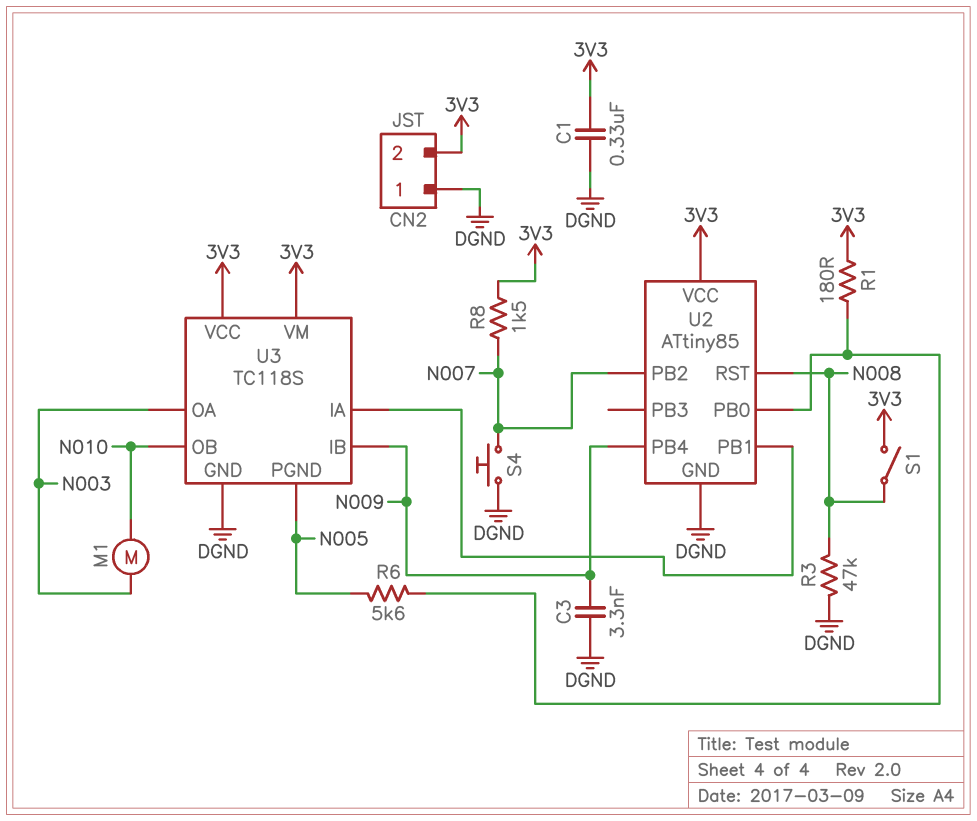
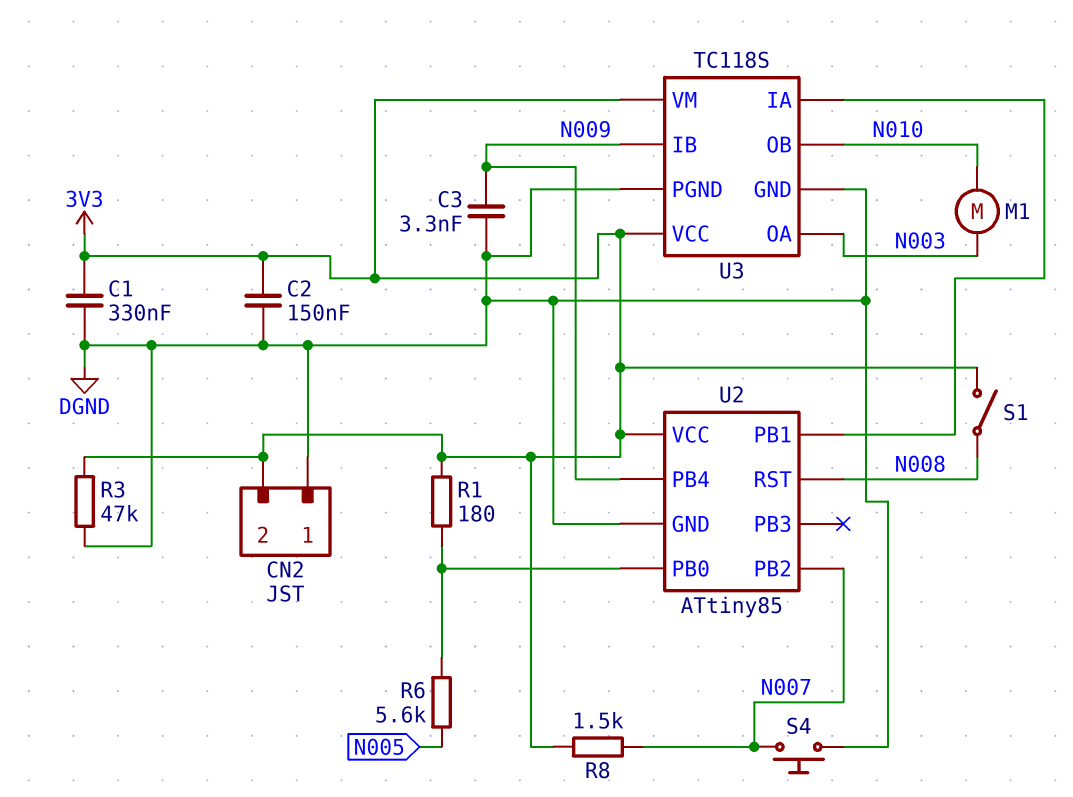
C2: none -> 150nF (3V3, DGND)
R3: 47k (DGND, N008) -> 47k (3V3, DGND)
U3 pin PGND: N005 -> DGND

